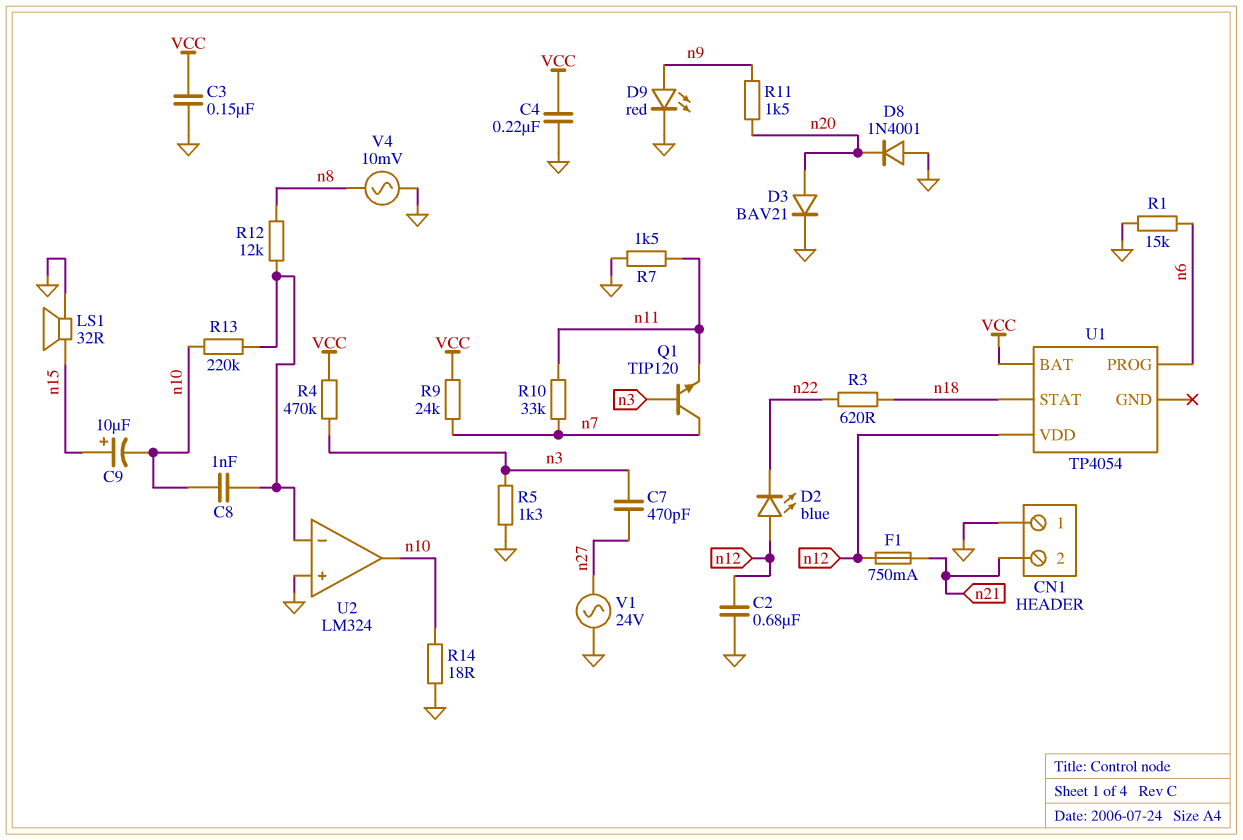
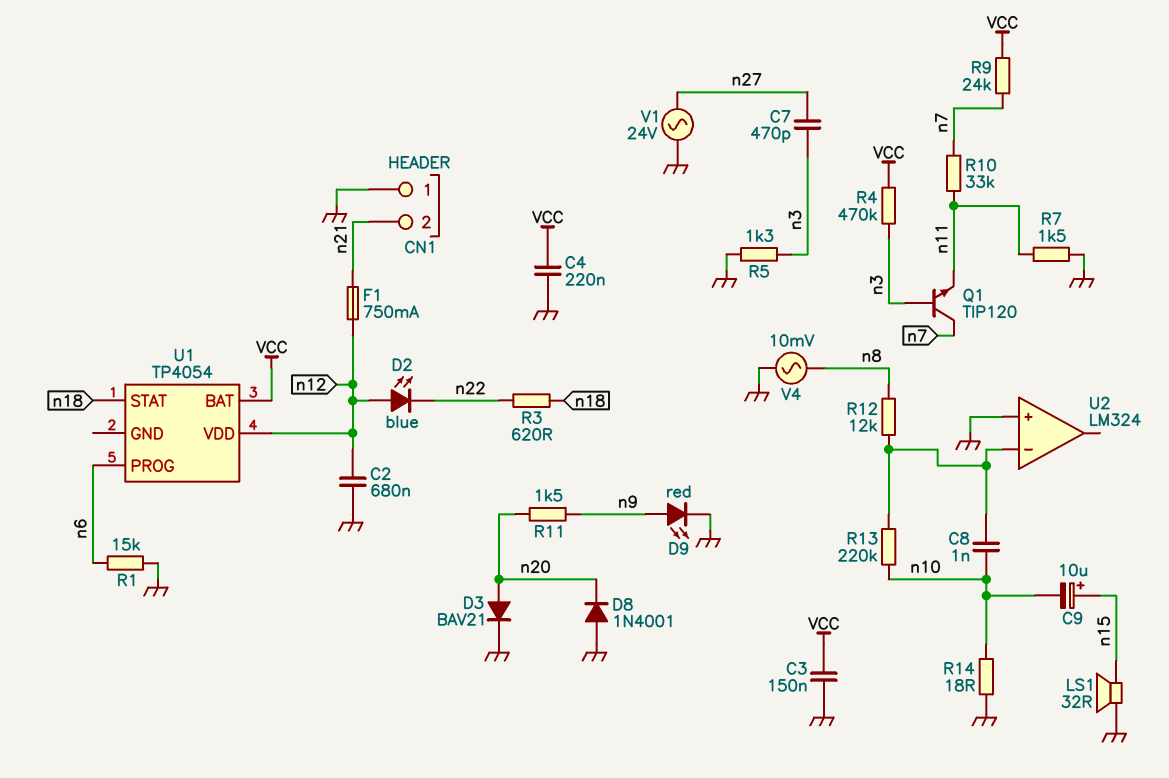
U2 pin out: n10 -> none

